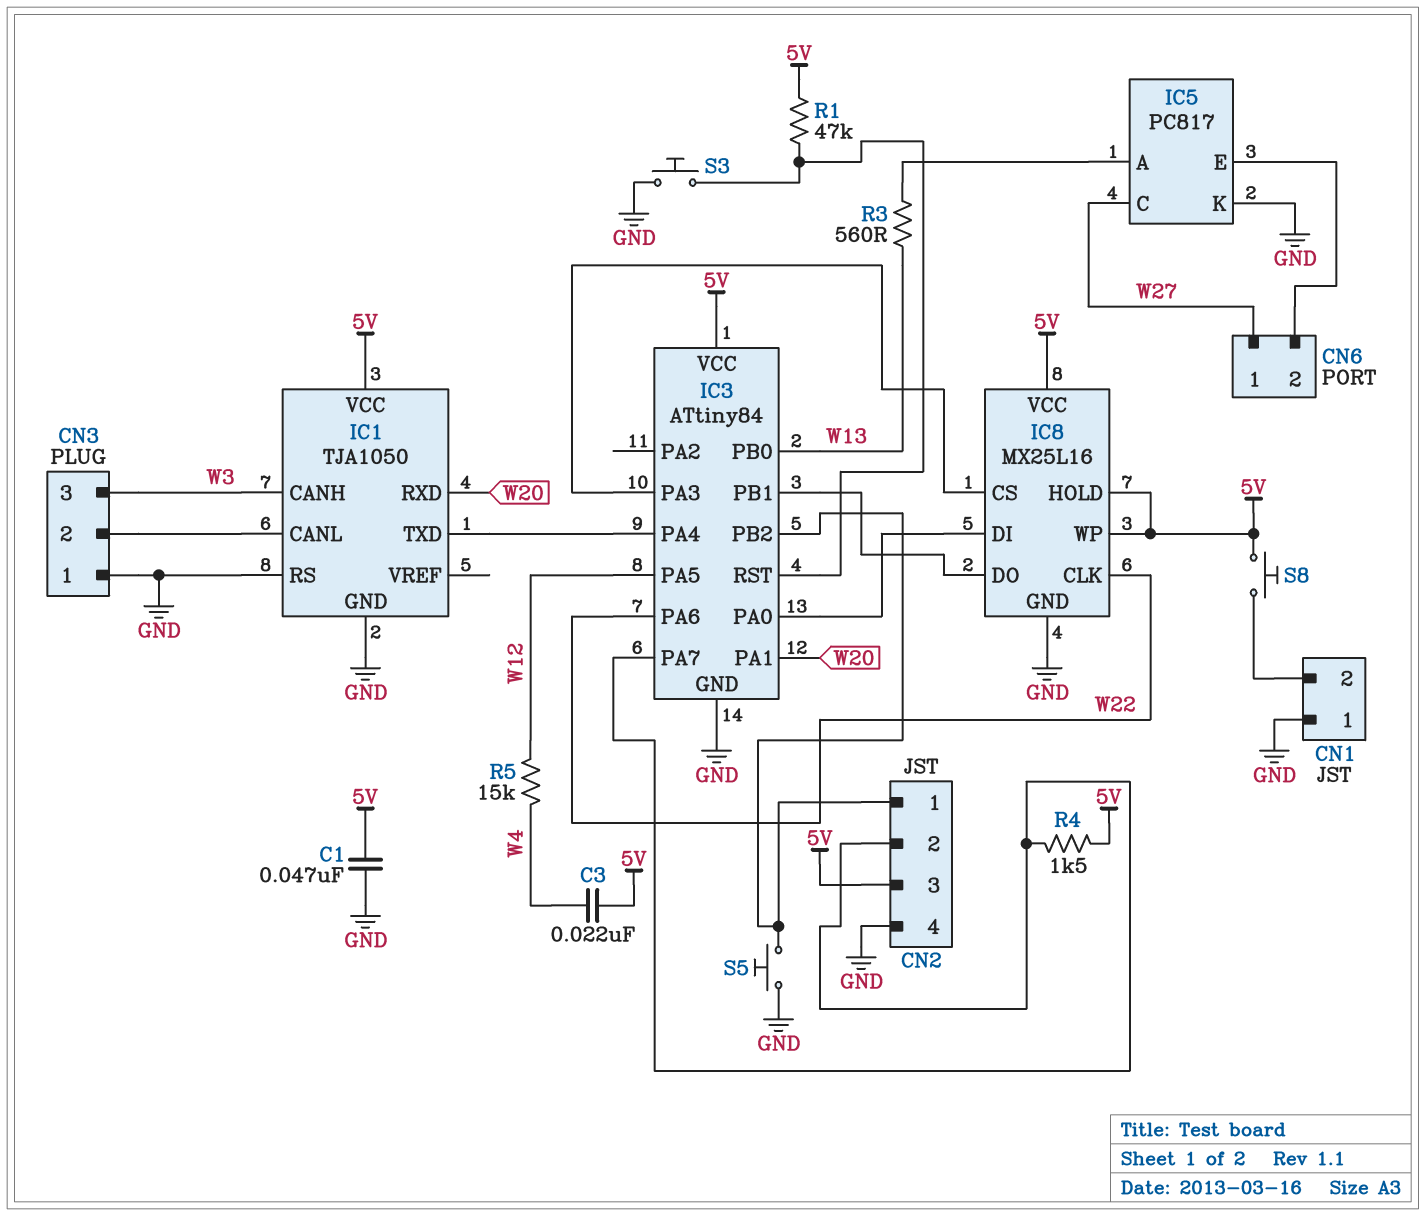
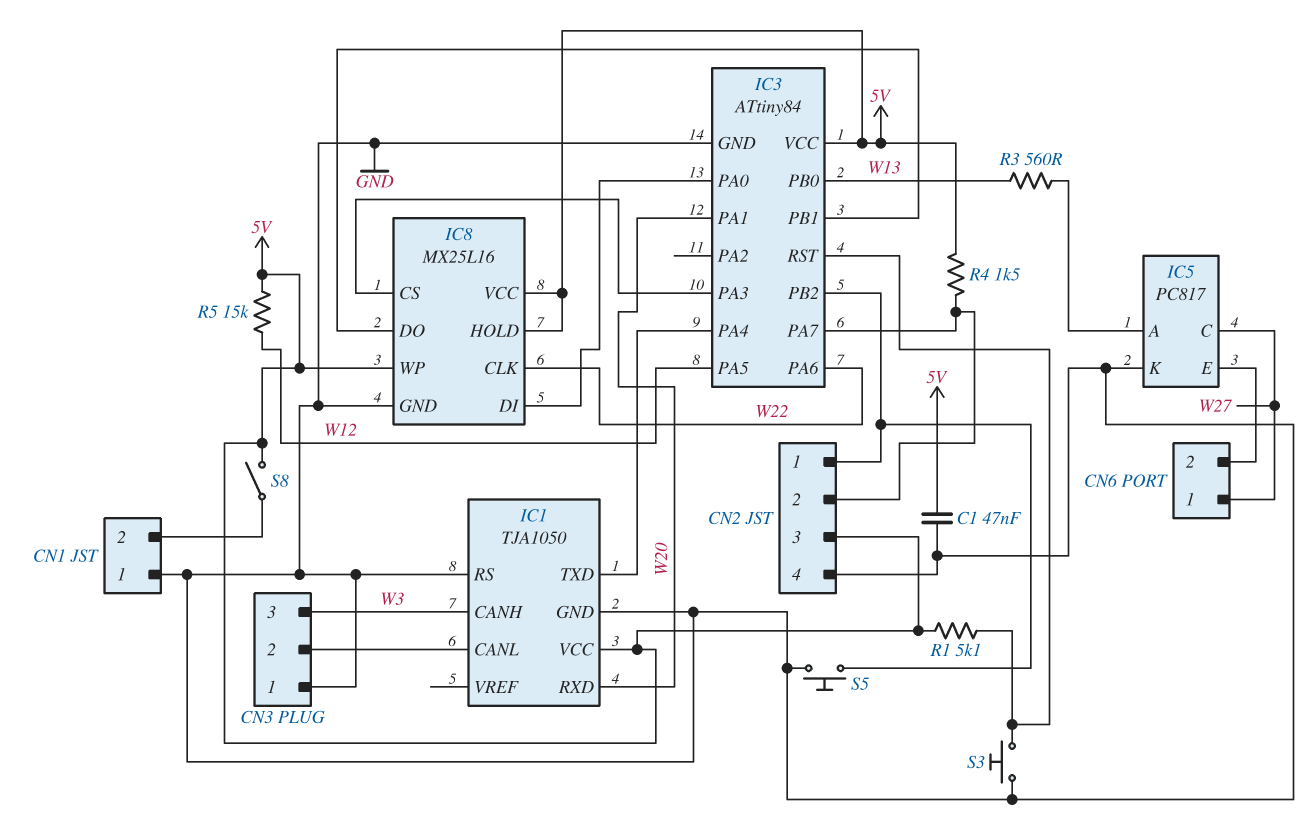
C3: 22nF (5V, W4) -> none
R1: 47k (5V, IC3/RST) -> 5.1k (5V, IC3/RST)
R5: 15k (W4, W12) -> 15k (5V, W12)
S8: button (5V, CN1/2) -> switch (5V, CN1/2)

